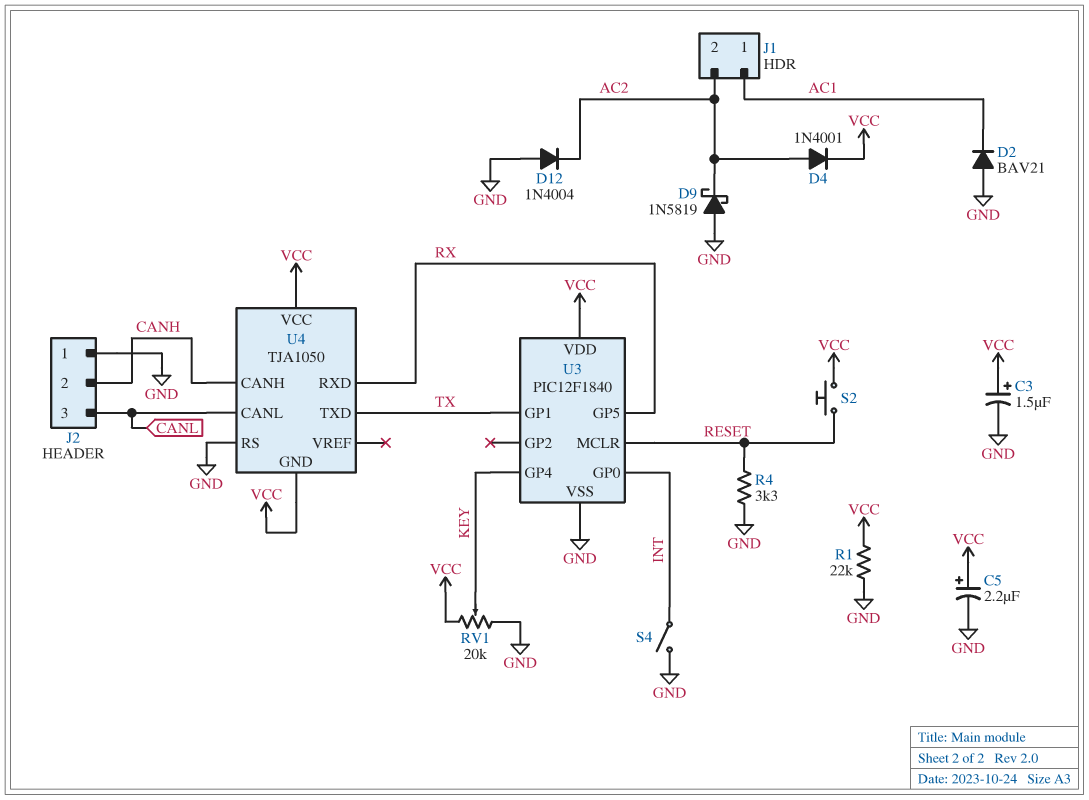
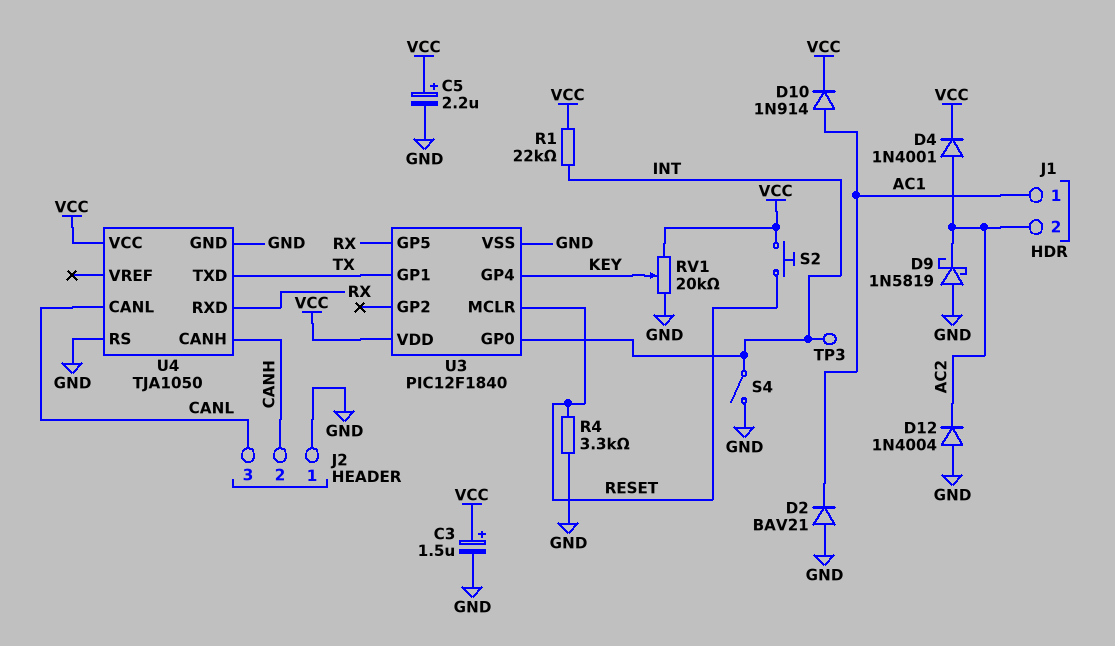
D10: none -> diode 1N914 (A AC1, K VCC)
R1: 22k (GND, VCC) -> 22k (INT, VCC)
TP3: none -> test point (INT)
U4 pin GND: VCC -> GND

